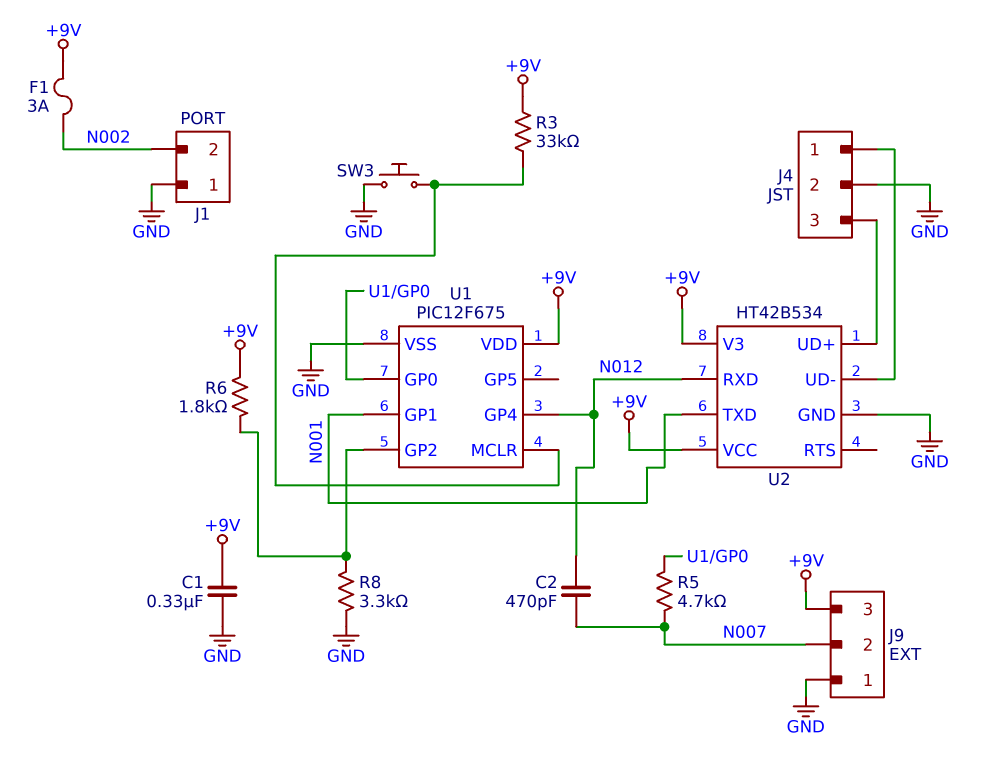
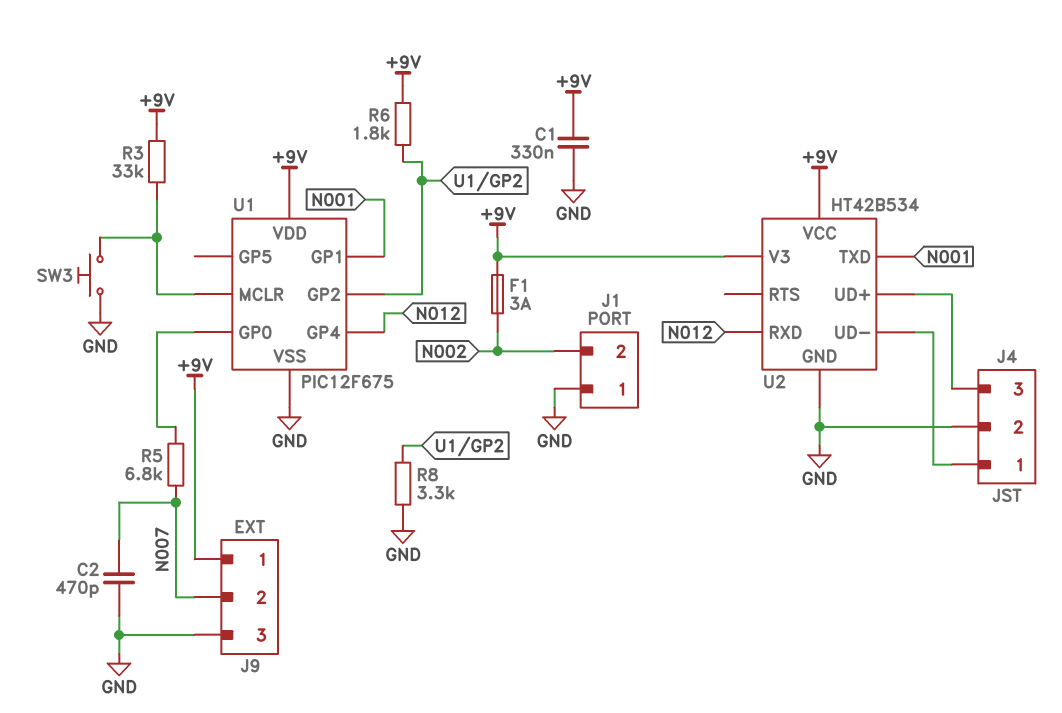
C2: 470pF (N007, N012) -> 470pF (GND, N007)
J9 pin 1: GND -> +9V
J9 pin 3: +9V -> GND
R5: 4.7k (N007, U1/GP0) -> 6.8k (N007, U1/GP0)

